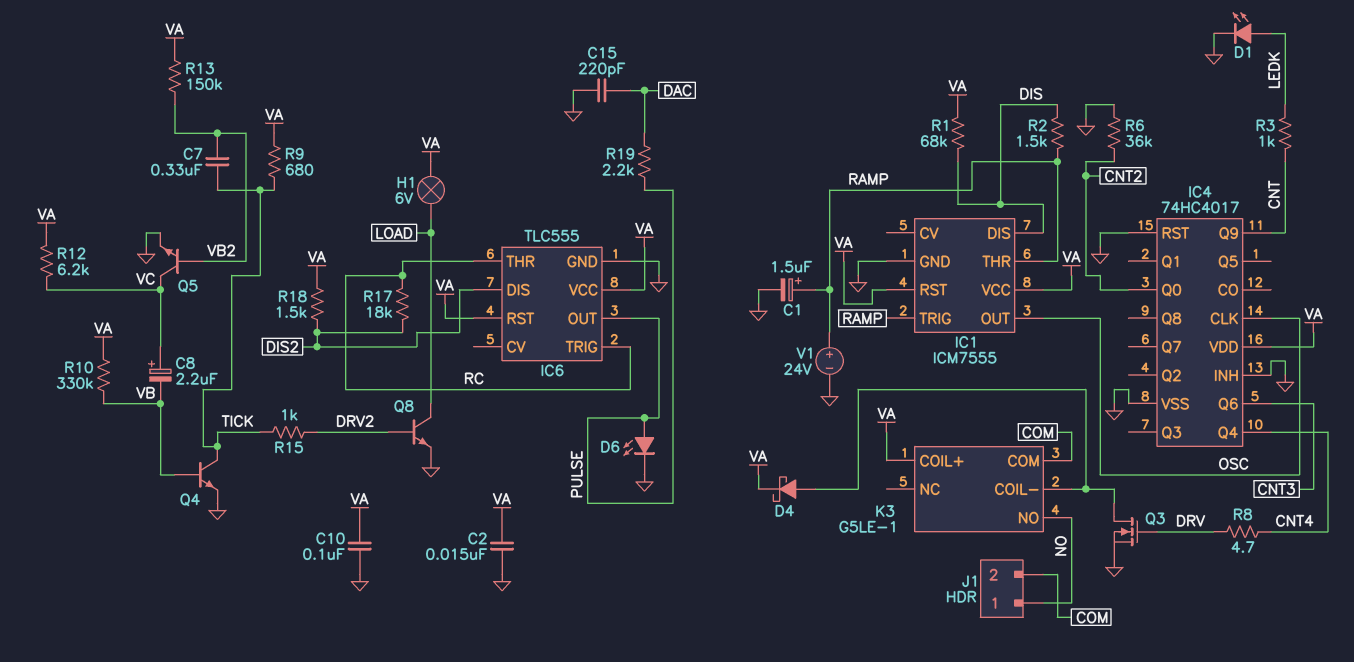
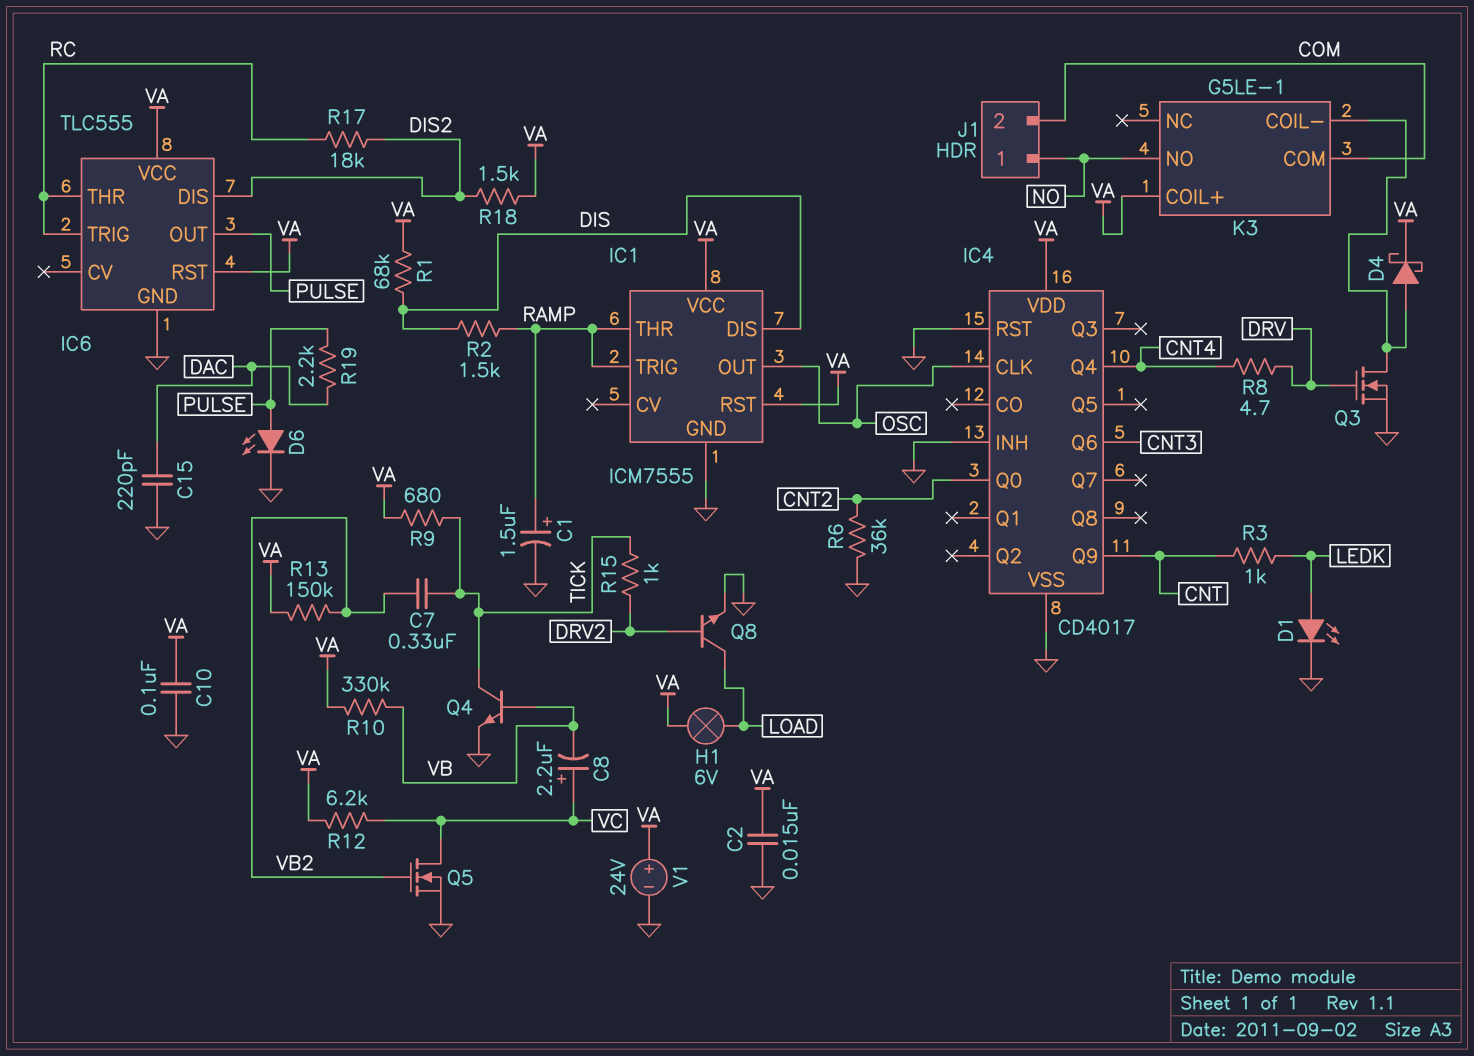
IC4: 74HC4017 -> CD4017
Q5: NPN (B VB2, C VC, E GND) -> NMOS (G VB2, D VC, S GND)
V1: 24V (plus RAMP, minus GND) -> 24V (plus VA, minus GND)

